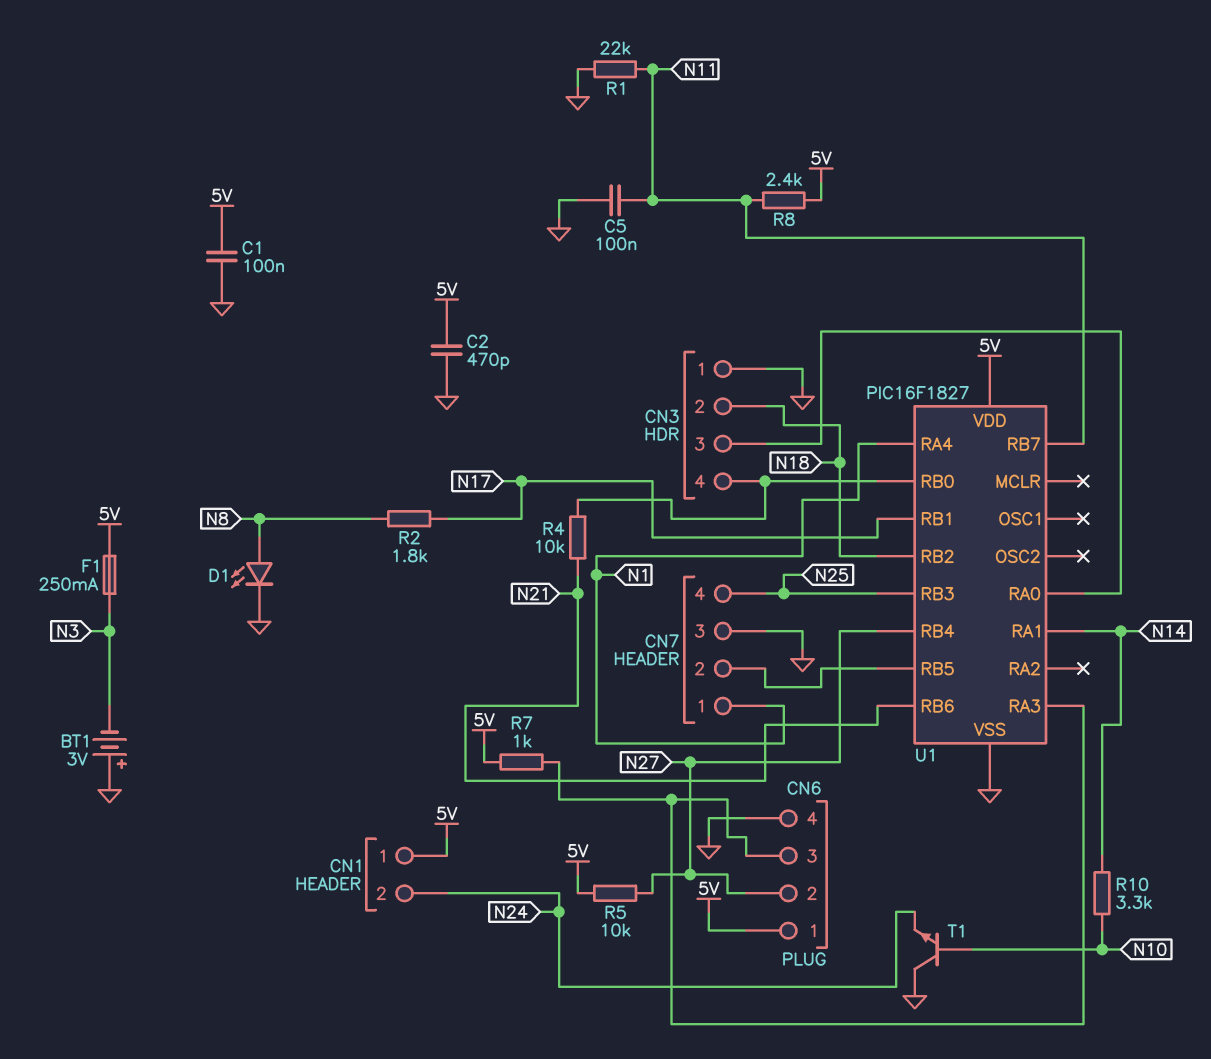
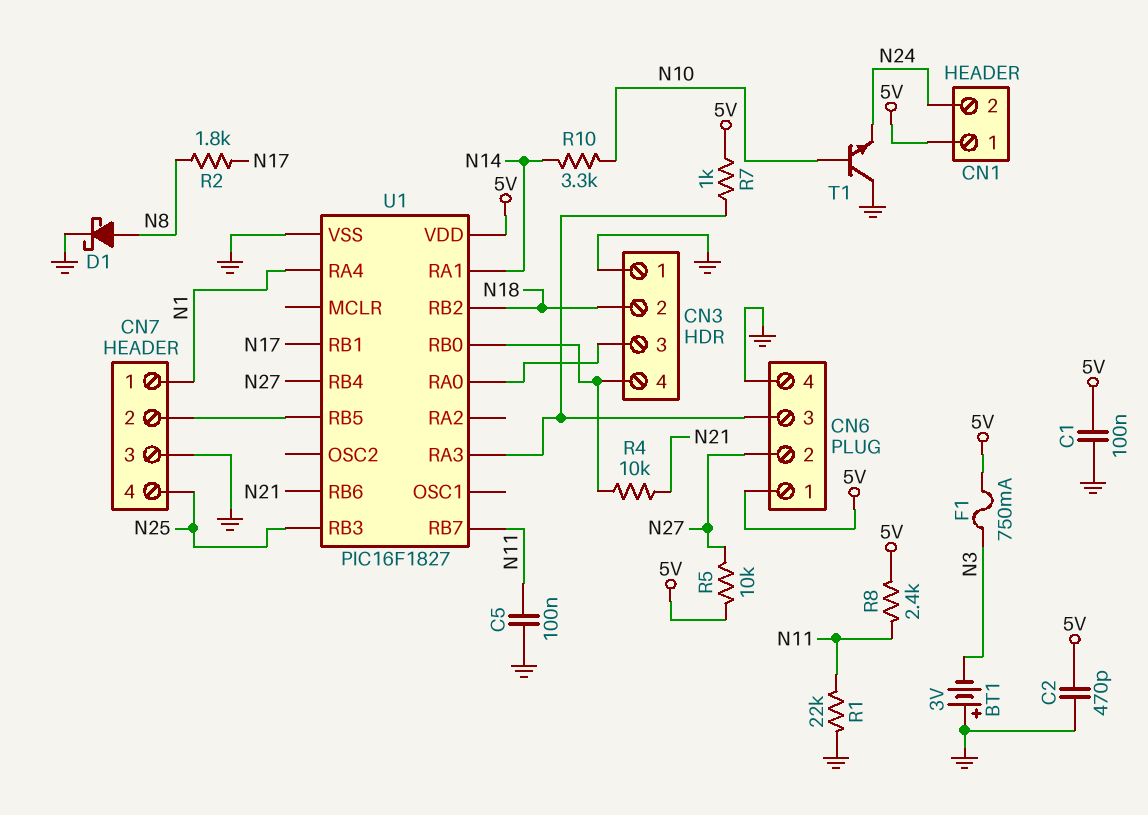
D1: LED (A N8, K GND) -> schottky (A N8, K GND)
F1: 250mA (5V, N3) -> 750mA (5V, N3)

